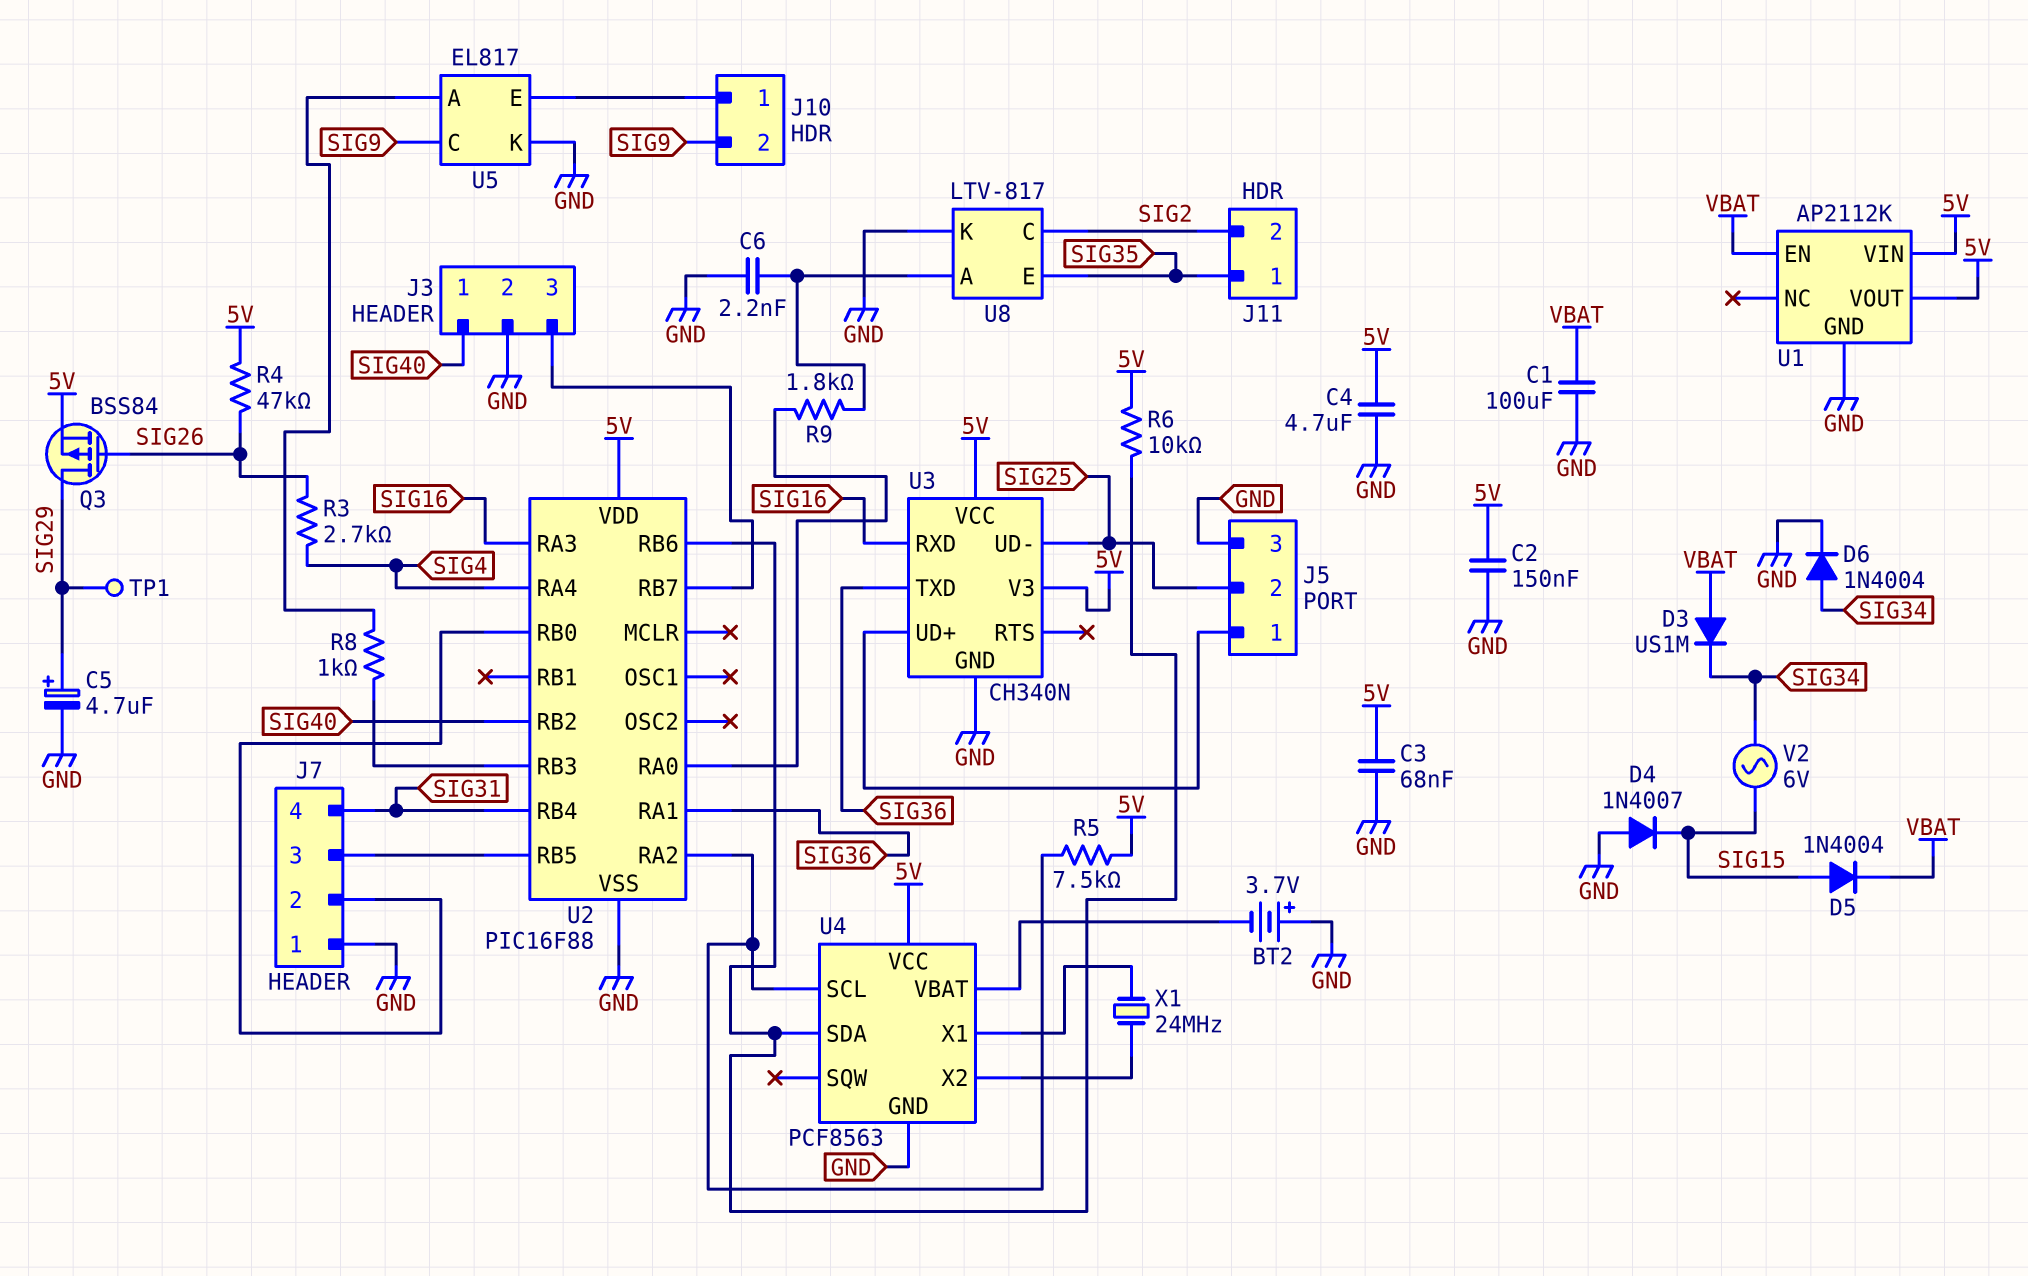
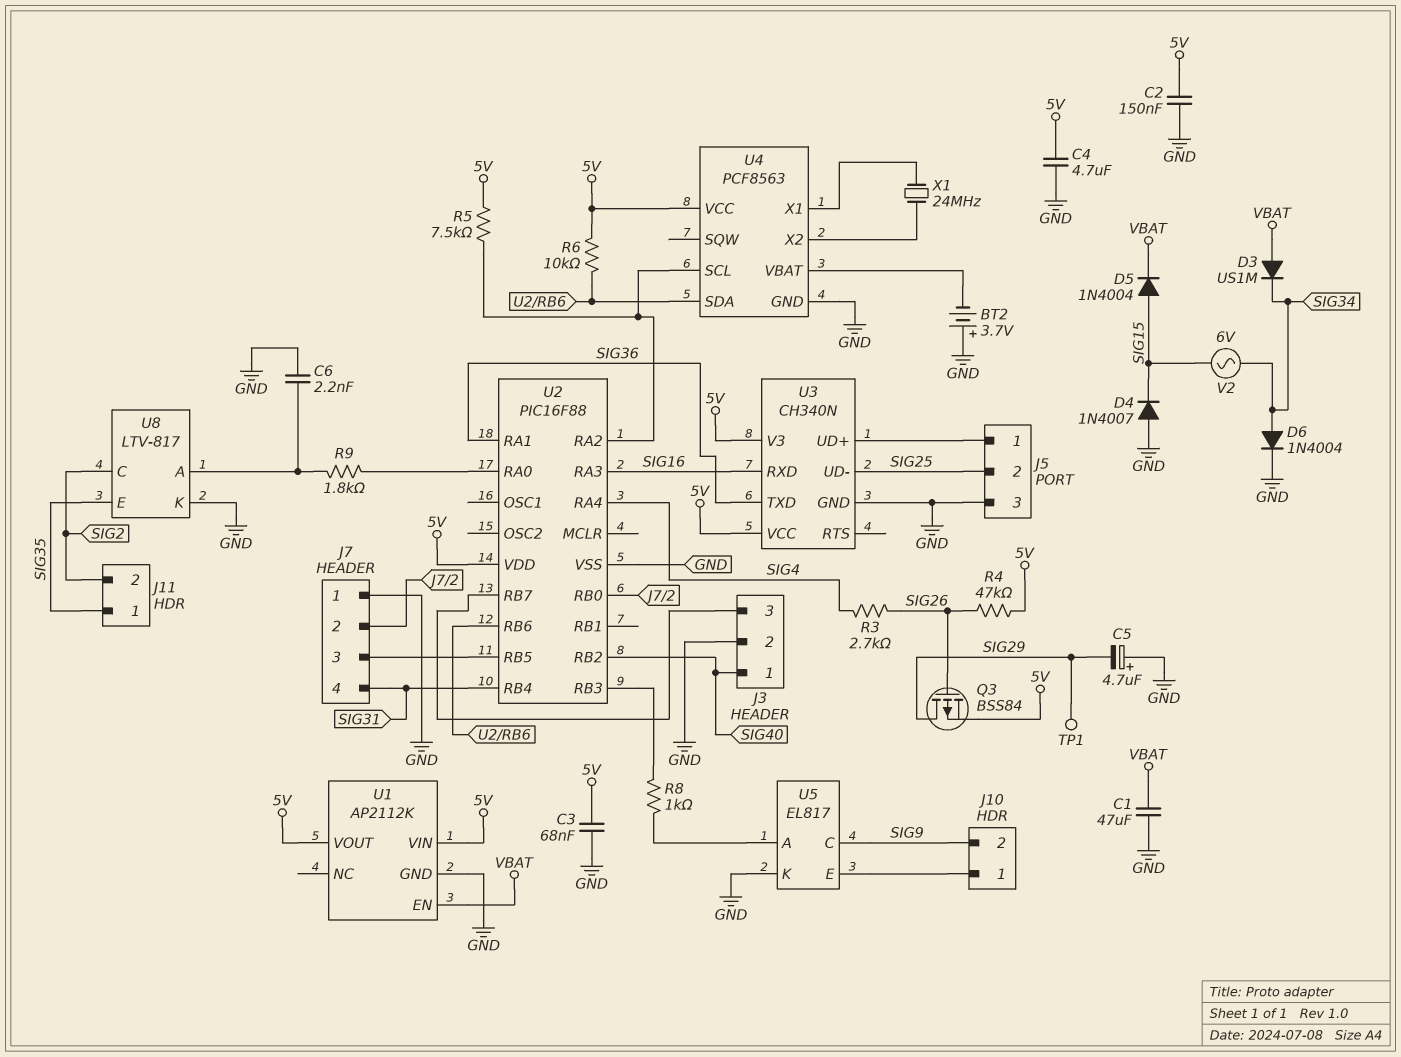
C1: 100uF (GND, VBAT) -> 47uF (GND, VBAT)
C5: 4.7uF (plus SIG29, minus GND) -> 4.7uF (plus GND, minus SIG29)

